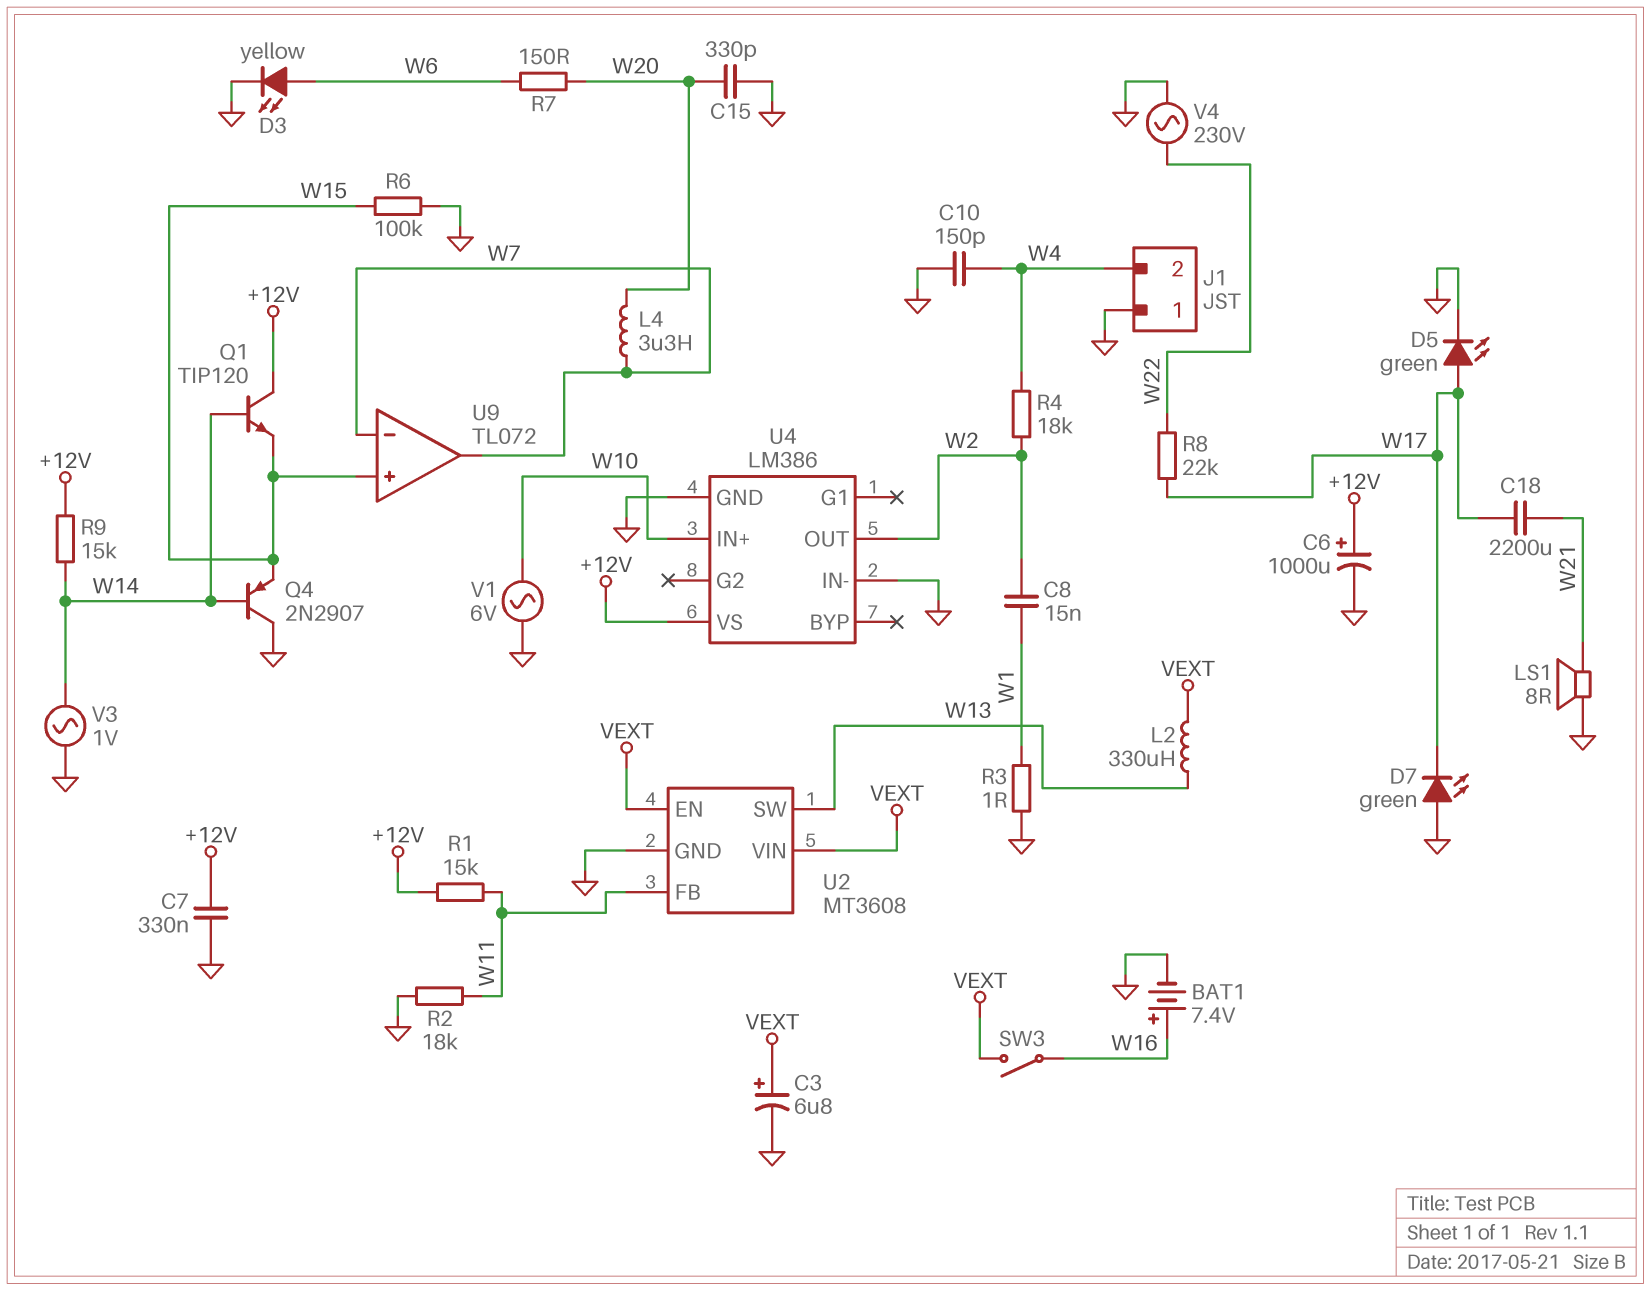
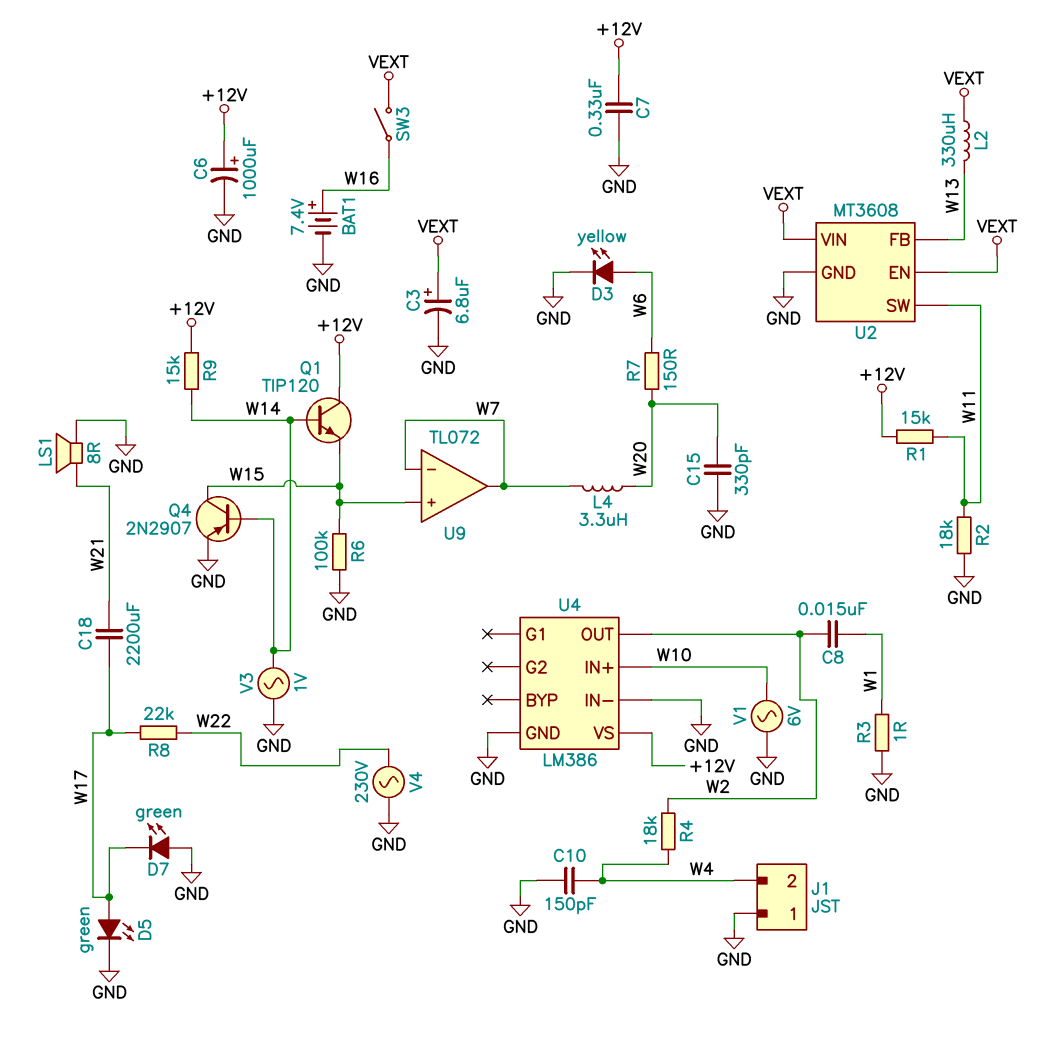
Q4: PNP 2N2907 (B W14, C GND, E W15) -> PNP 2N2907 (B W14, C W15, E GND)
U2 pin FB: W11 -> W13
U2 pin SW: W13 -> W11

